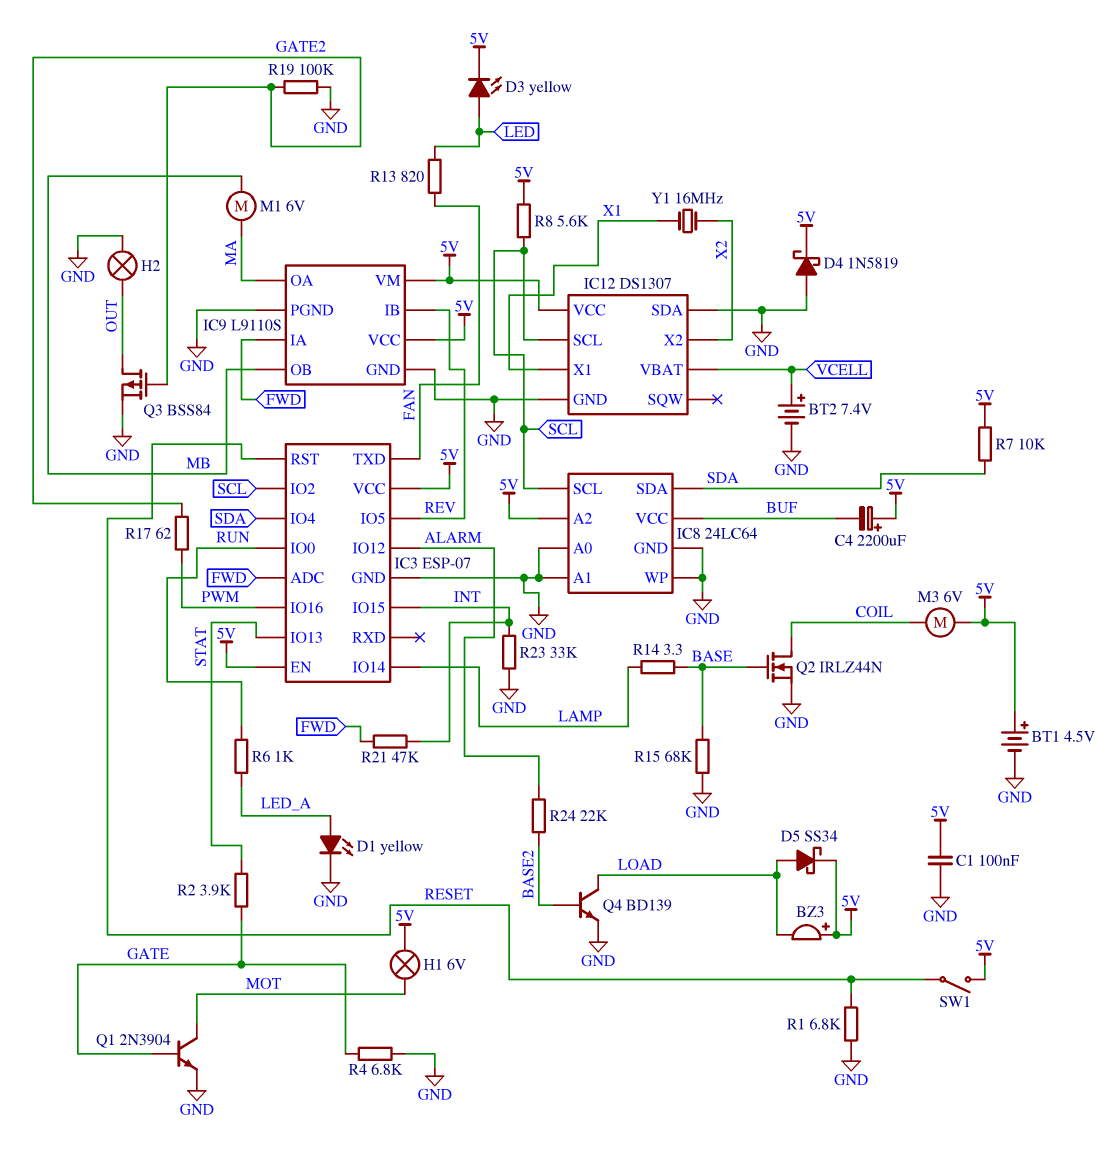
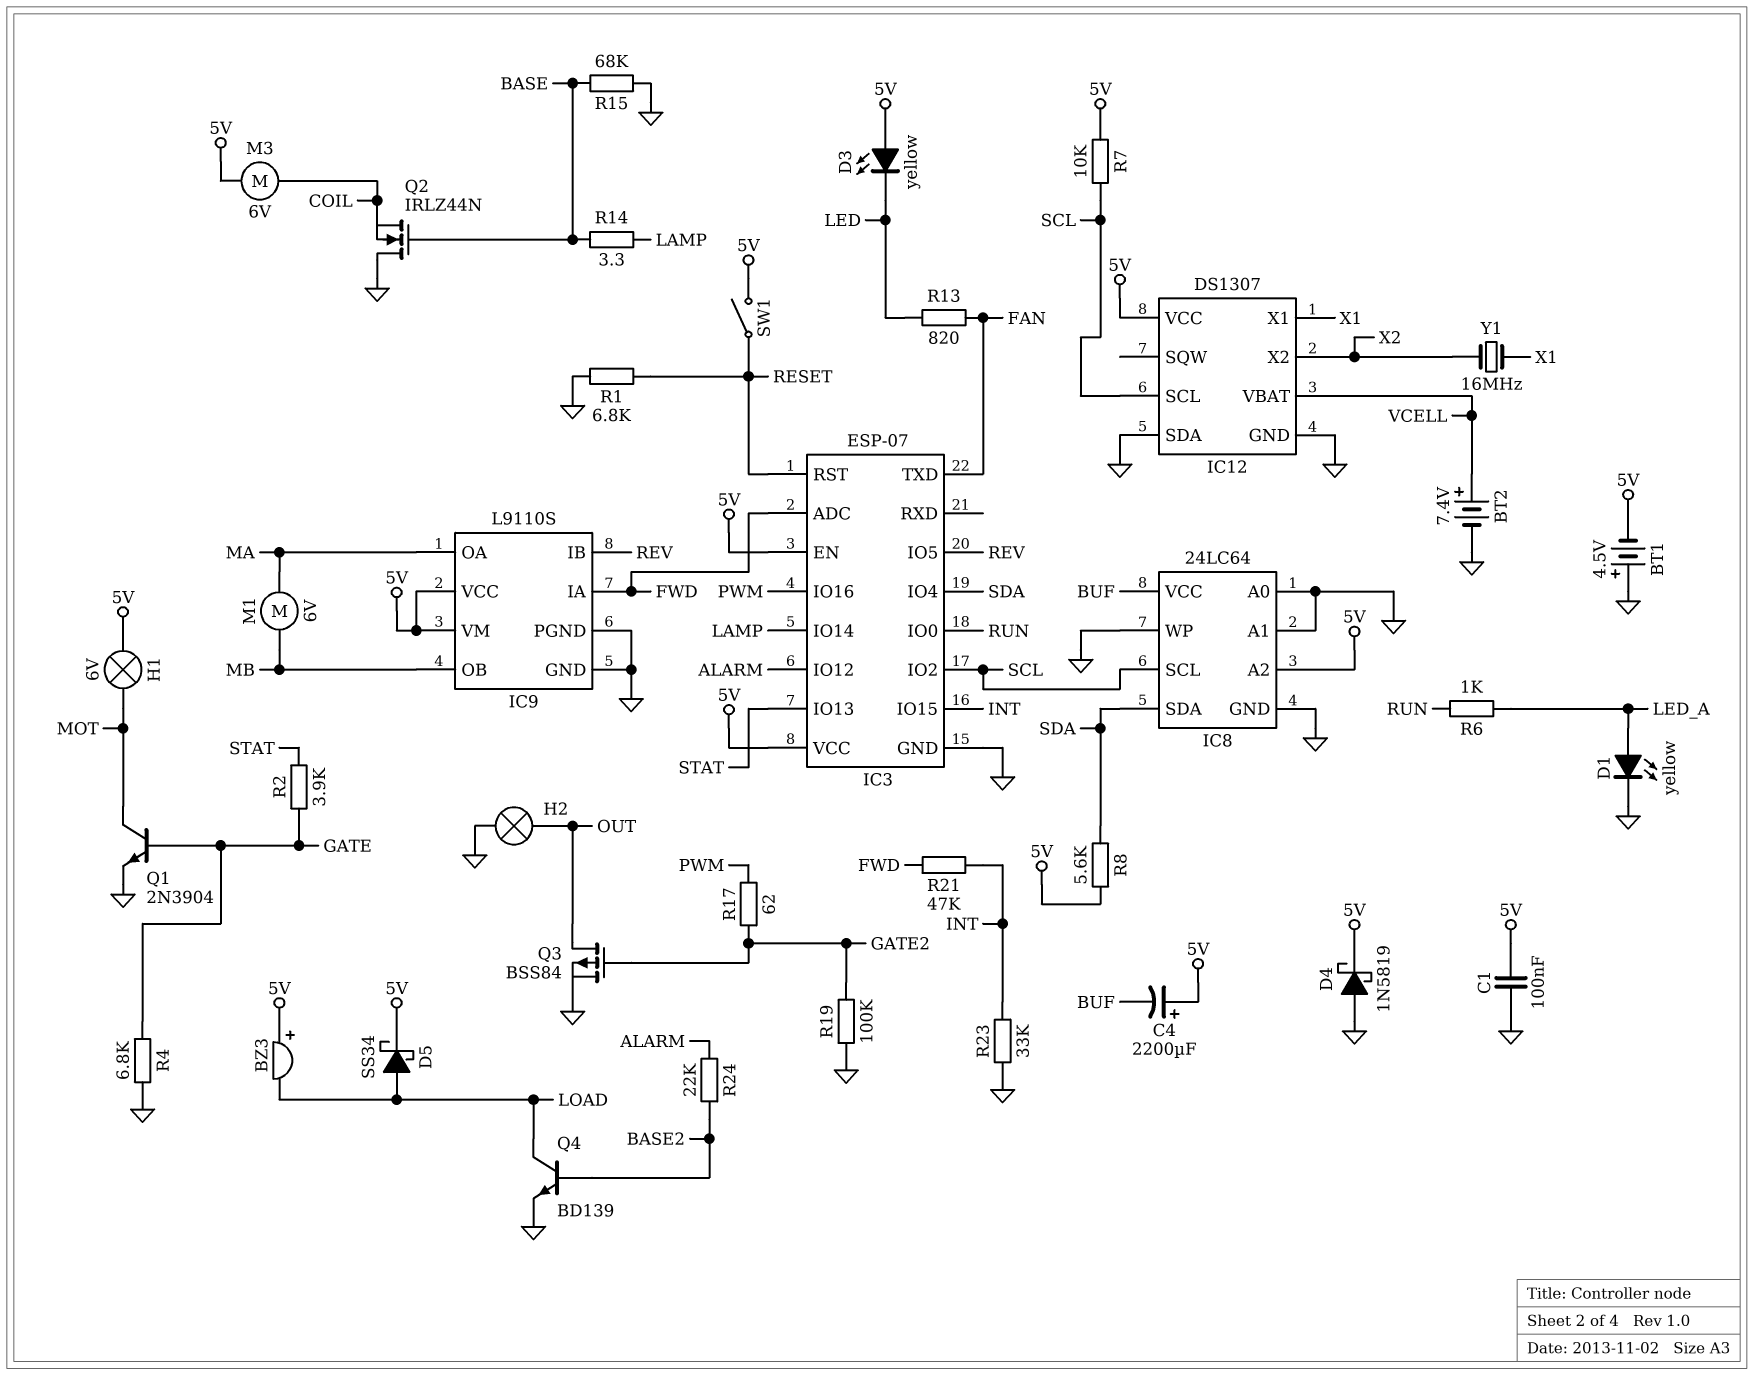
BT1: 4.5V (plus 5V, minus GND) -> 4.5V (plus GND, minus 5V)
D3: LED yellow (A LED, K 5V) -> LED yellow (A 5V, K LED)
Q2: NMOS IRLZ44N (G BASE, D COIL, S GND) -> NMOS IRLZ44N (G BASE, D GND, S COIL)
R7: 10k (5V, SDA) -> 10k (5V, SCL)
R8: 5.6k (5V, SCL) -> 5.6k (5V, SDA)

